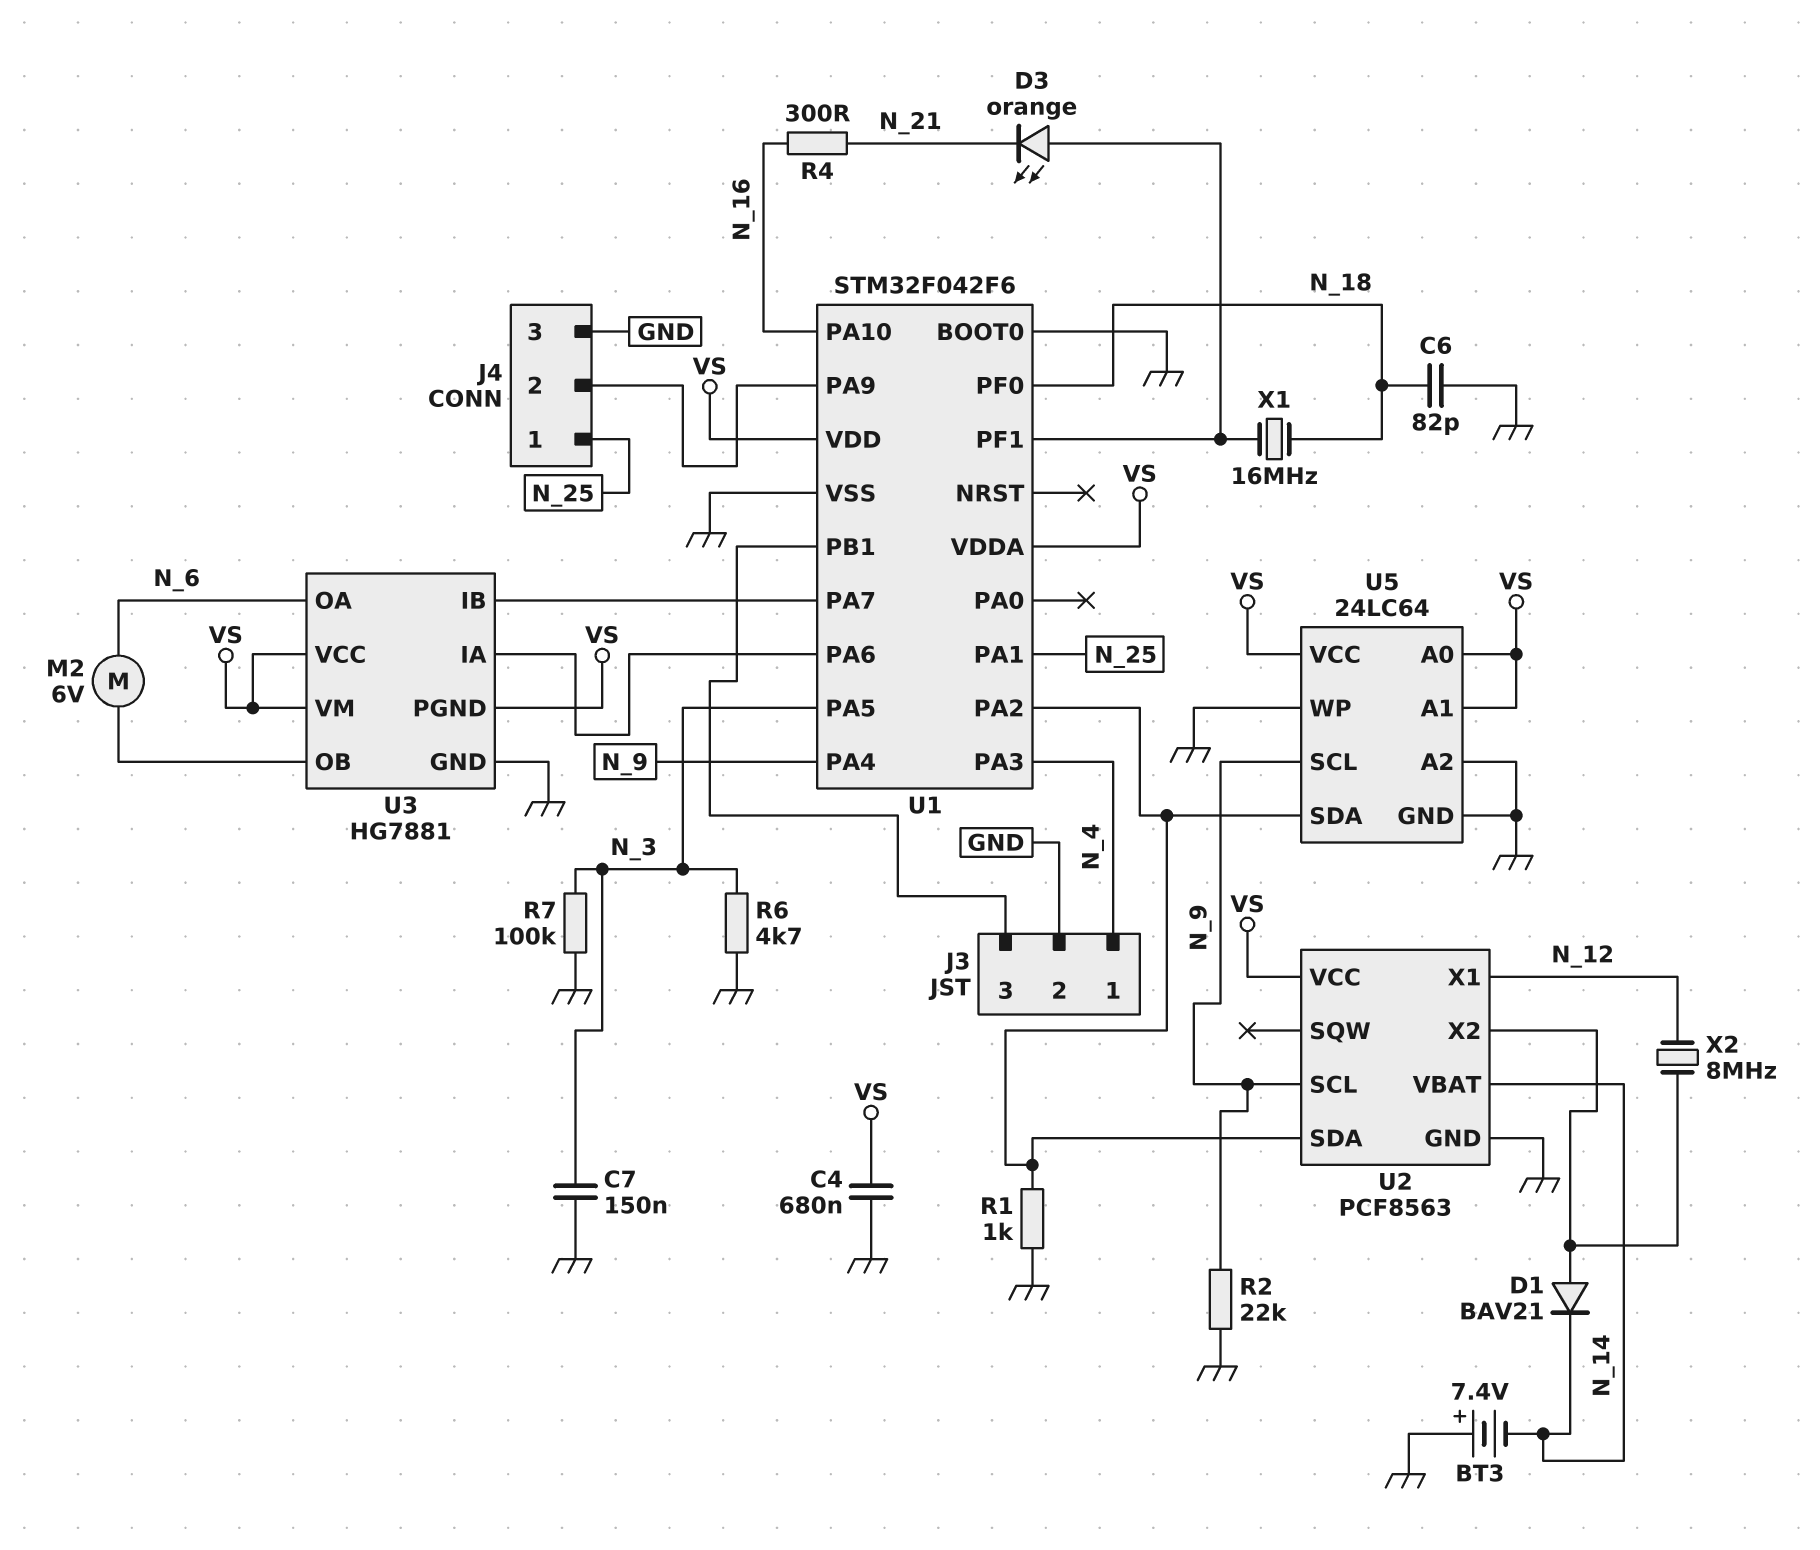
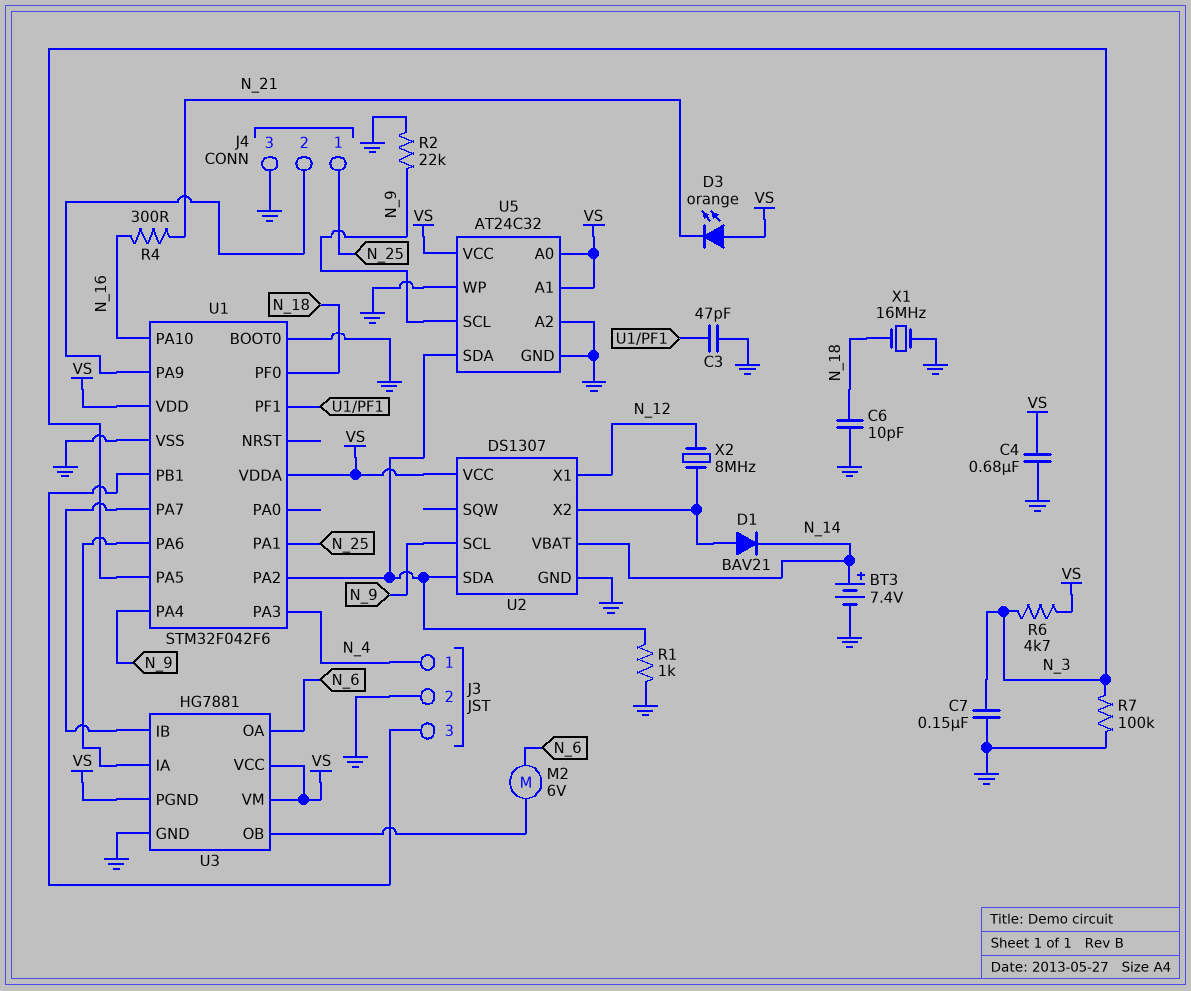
BT3: 7.4V (plus GND, minus N_14) -> 7.4V (plus N_14, minus GND)
C3: none -> 47pF (GND, U1/PF1)
C6: 82pF (GND, N_18) -> 10pF (GND, N_18)
D3: LED orange (A U1/PF1, K N_21) -> LED orange (A VS, K N_21)
R6: 4.7k (GND, N_3) -> 4.7k (N_3, VS)
U2: PCF8563 -> DS1307
U5: 24LC64 -> AT24C32
X1: 16MHz (N_18, U1/PF1) -> 16MHz (GND, N_18)

